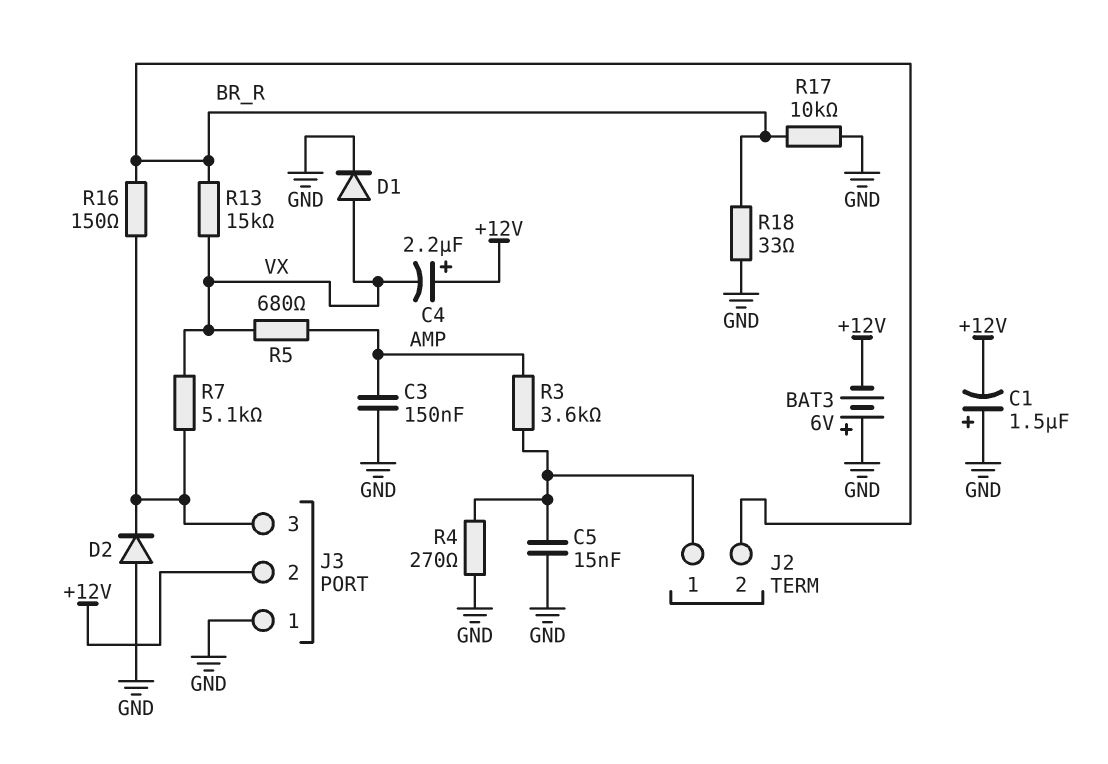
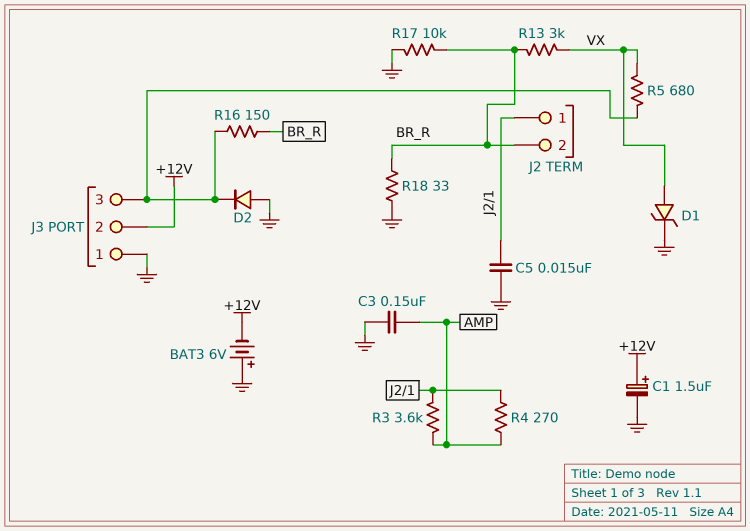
C1: 1.5uF (plus GND, minus +12V) -> 1.5uF (plus +12V, minus GND)
C4: 2.2uF (plus +12V, minus VX) -> none
D1: diode (A VX, K GND) -> zener (A VX, K GND)
R4: 270 (GND, J2/1) -> 270 (AMP, J2/1)
R5: 680 (AMP, VX) -> 680 (J3/3, VX)
R7: 5.1k (J3/3, VX) -> none
R13: 15k (BR_R, VX) -> 3k (BR_R, VX)

